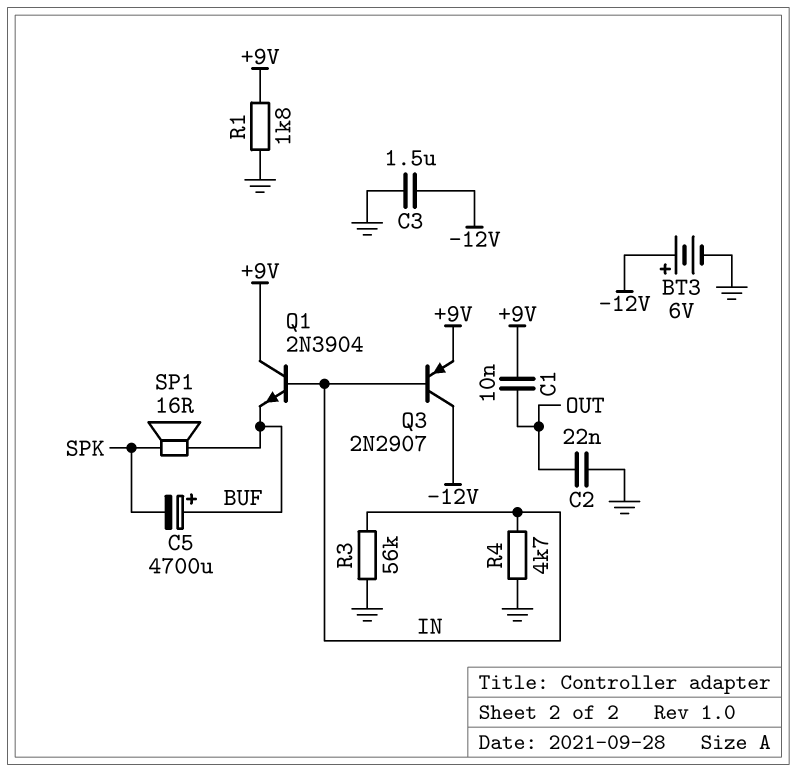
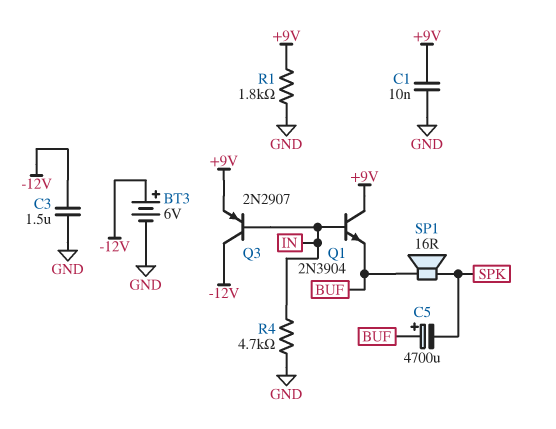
C1: 10nF (+9V, OUT) -> 10nF (+9V, GND)
C2: 22nF (GND, OUT) -> none
R3: 56k (GND, IN) -> none

